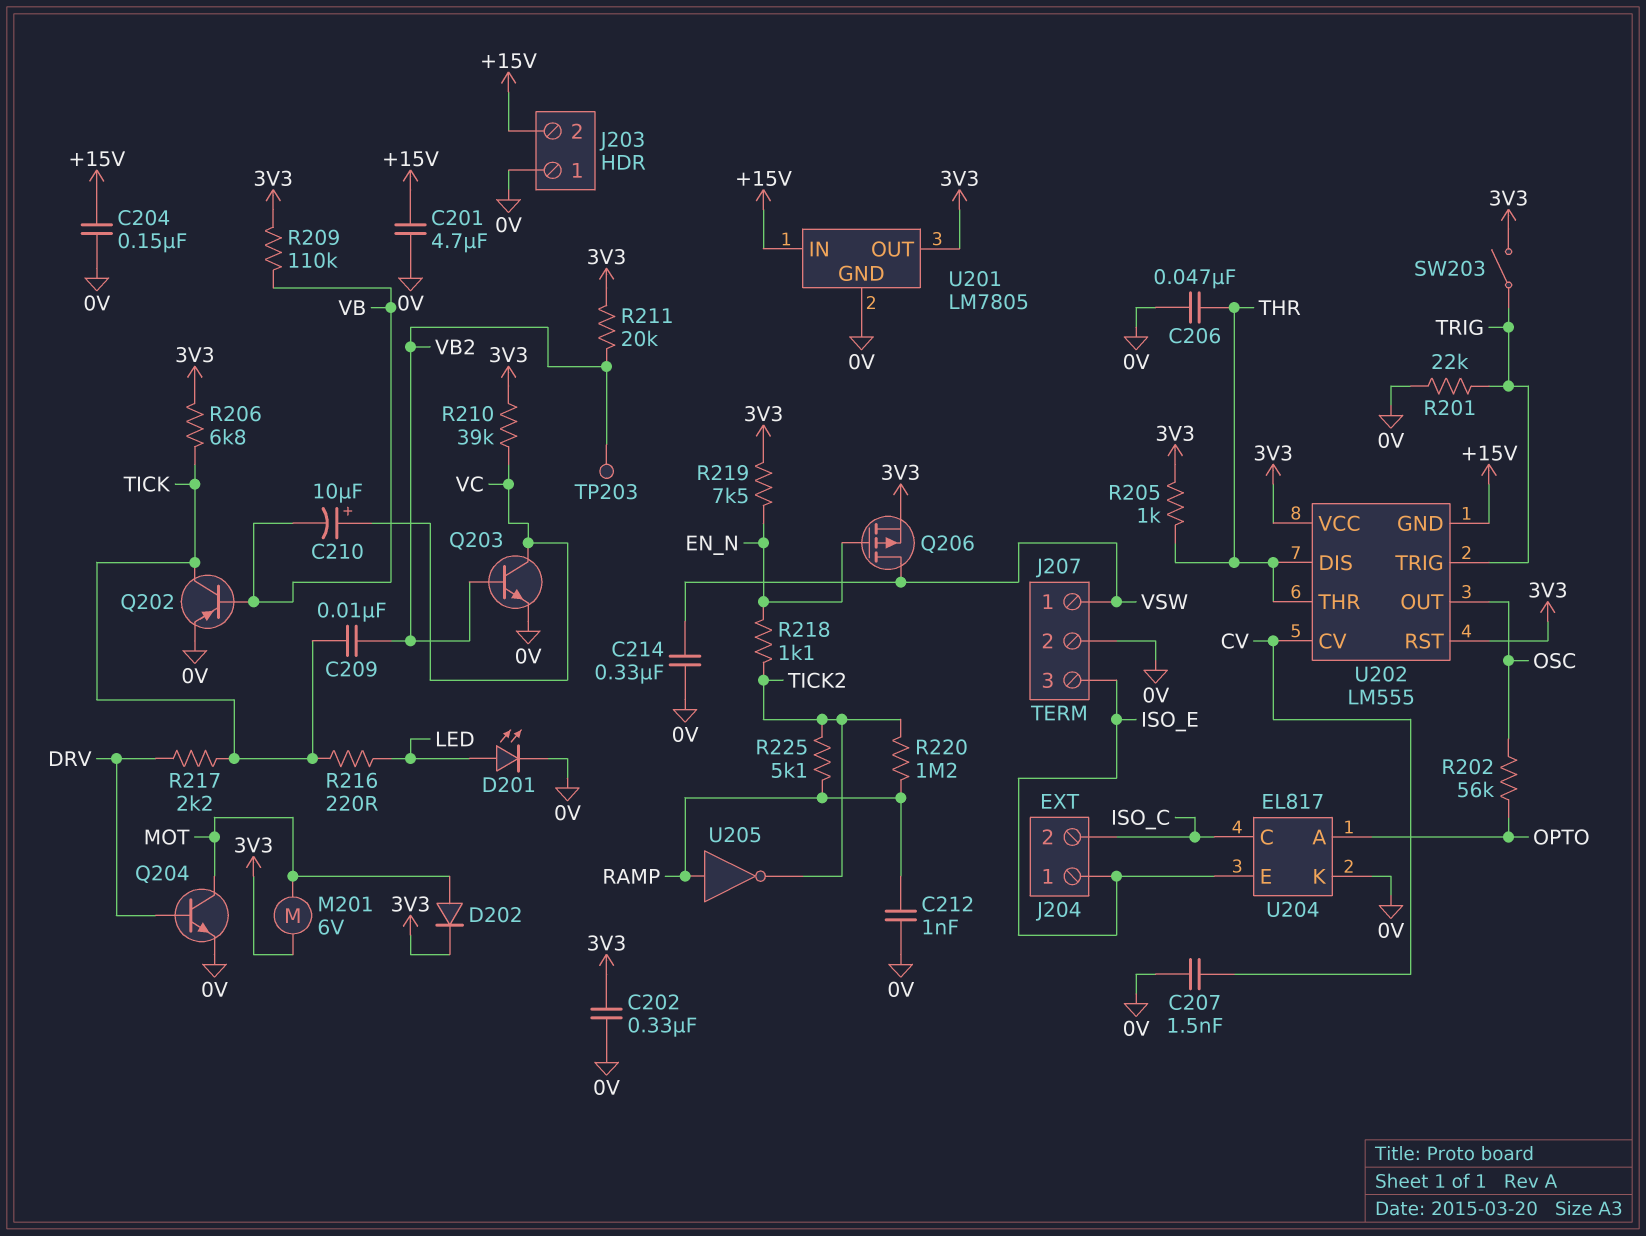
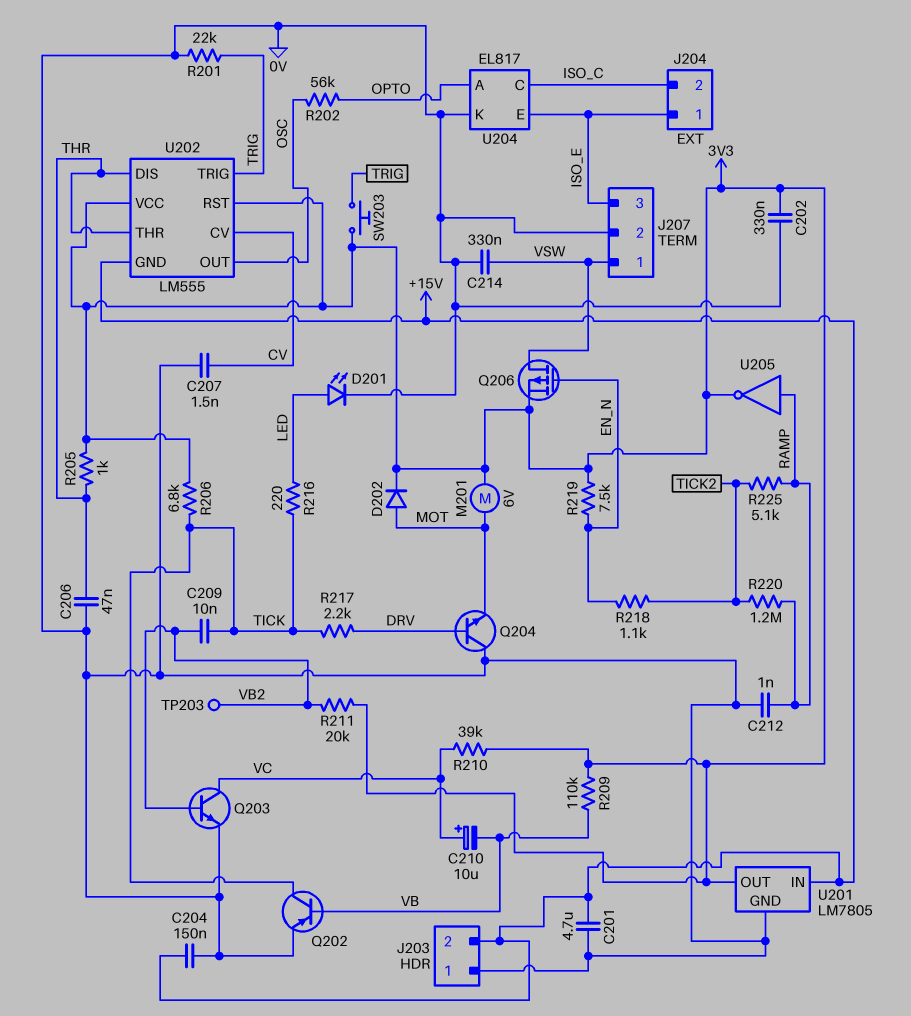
Q204: NPN (B DRV, C MOT, E 0V) -> NPN (B DRV, C 0V, E MOT)
SW203: switch (3V3, TRIG) -> button (3V3, TRIG)
U205: NOT (in RAMP, out TICK2) -> NOT (in RAMP, out 3V3)

